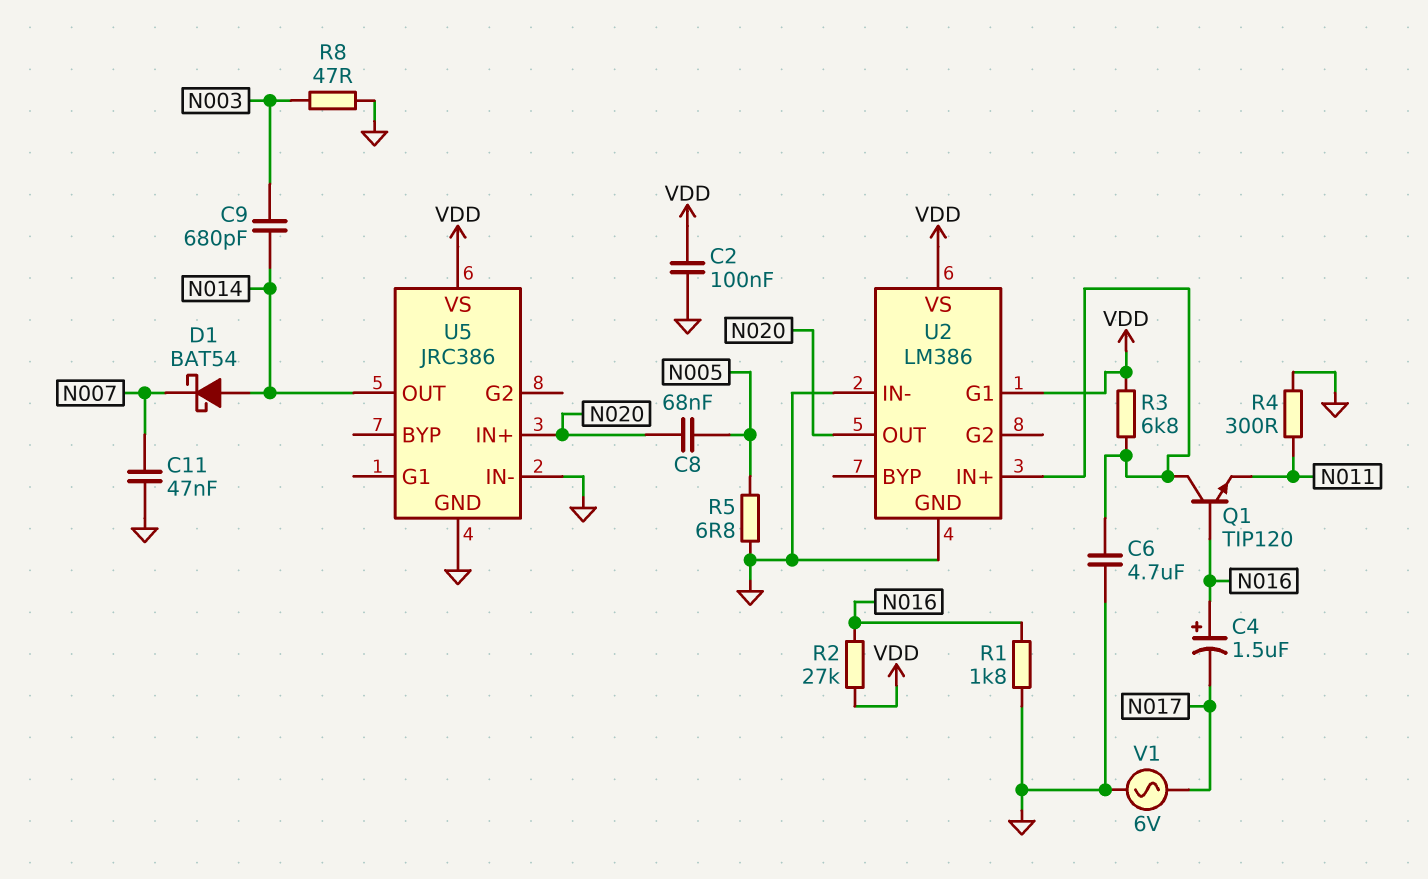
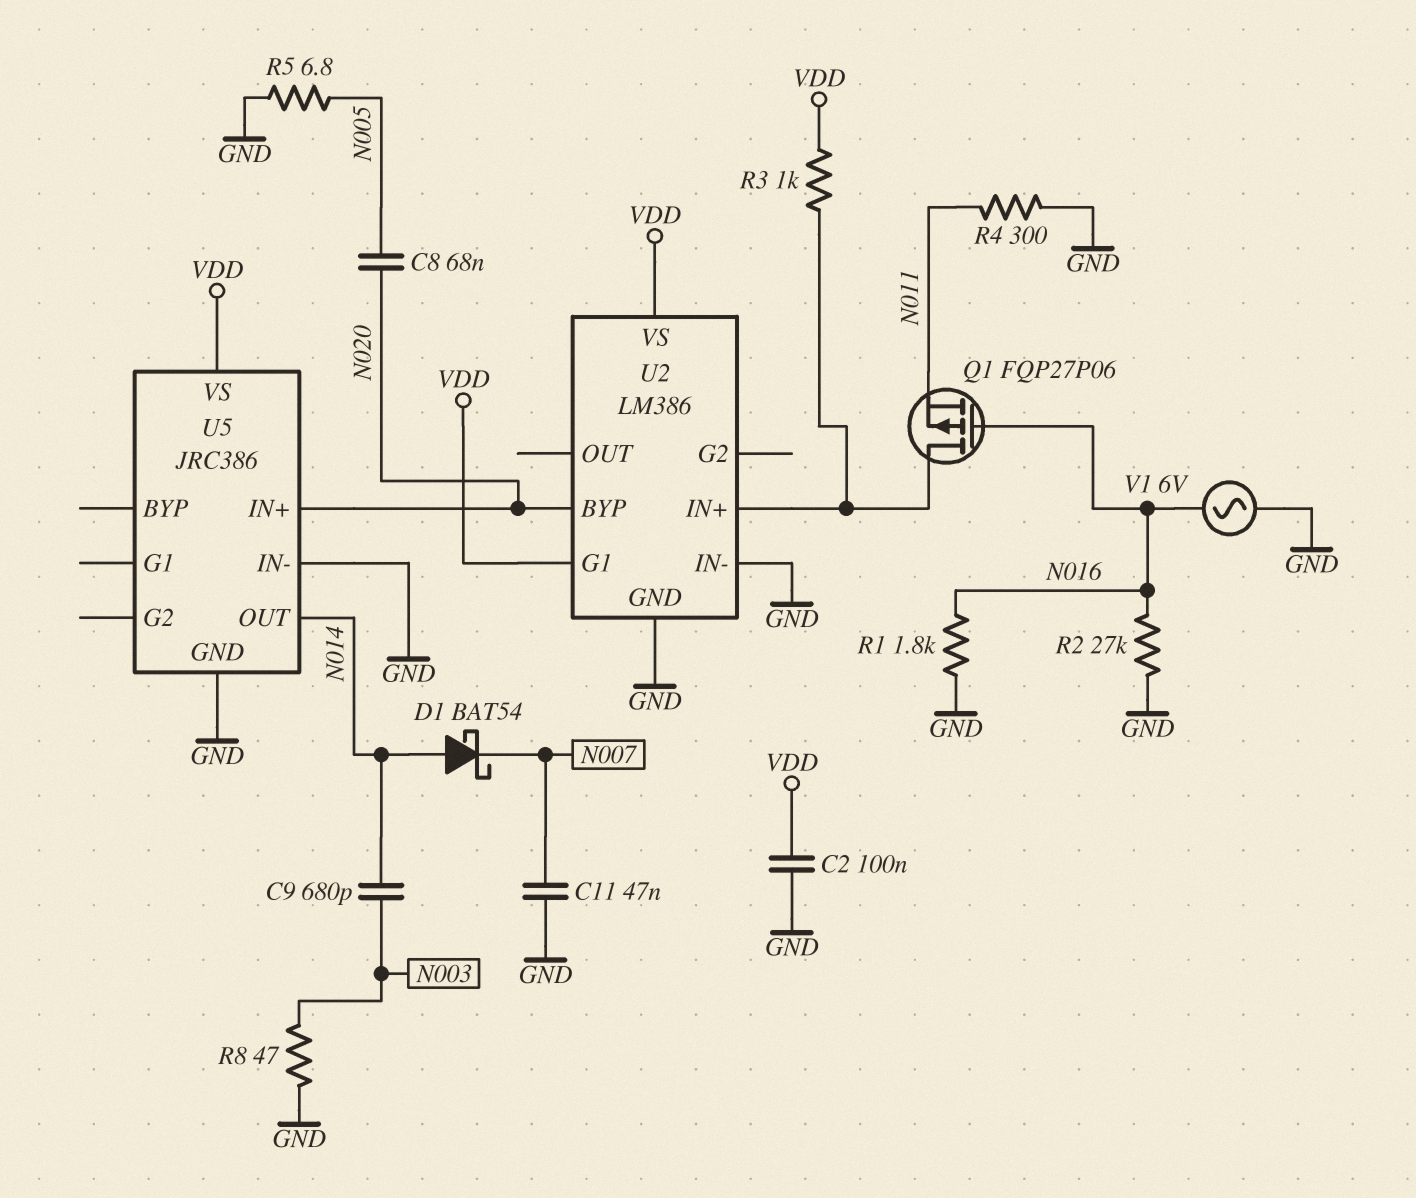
C4: 1.5uF (plus N016, minus N017) -> none
C6: 4.7uF (GND, U2/IN+) -> none
Q1: NPN TIP120 (B N016, C U2/IN+, E N011) -> PMOS FQP27P06 (G N016, D U2/IN+, S N011)
R2: 27k (N016, VDD) -> 27k (GND, N016)
R3: 6.8k (U2/IN+, VDD) -> 1k (U2/IN+, VDD)
U2 pin BYP: none -> N020
U2 pin OUT: N020 -> none
V1: AC 6V (GND, N017) -> AC 6V (GND, N016)

